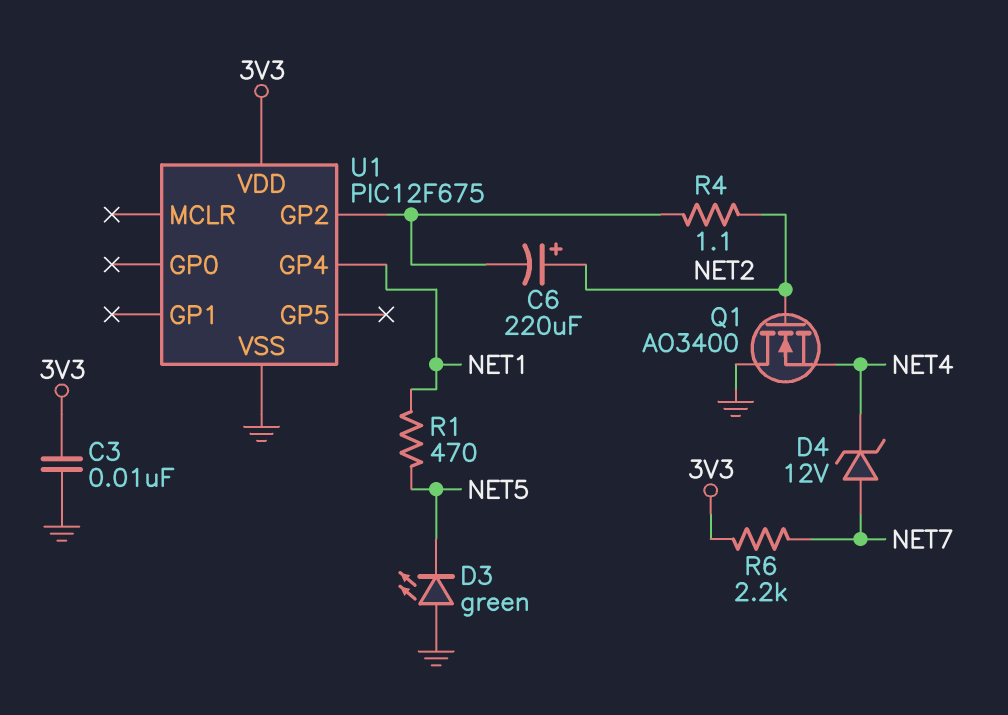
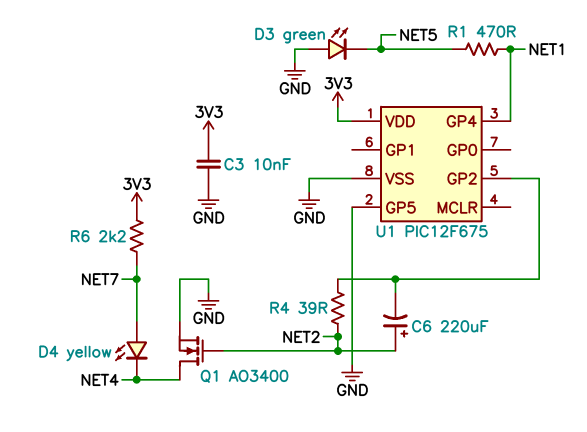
D4: zener 12V (A NET7, K NET4) -> LED yellow (A NET7, K NET4)
Q1: NMOS AO3400 (G NET2, D GND, S NET4) -> NMOS AO3400 (G NET2, D NET4, S GND)
R4: 1.1 (NET2, U1/GP2) -> 39 (NET2, U1/GP2)
U1 pin GP5: none -> GND

